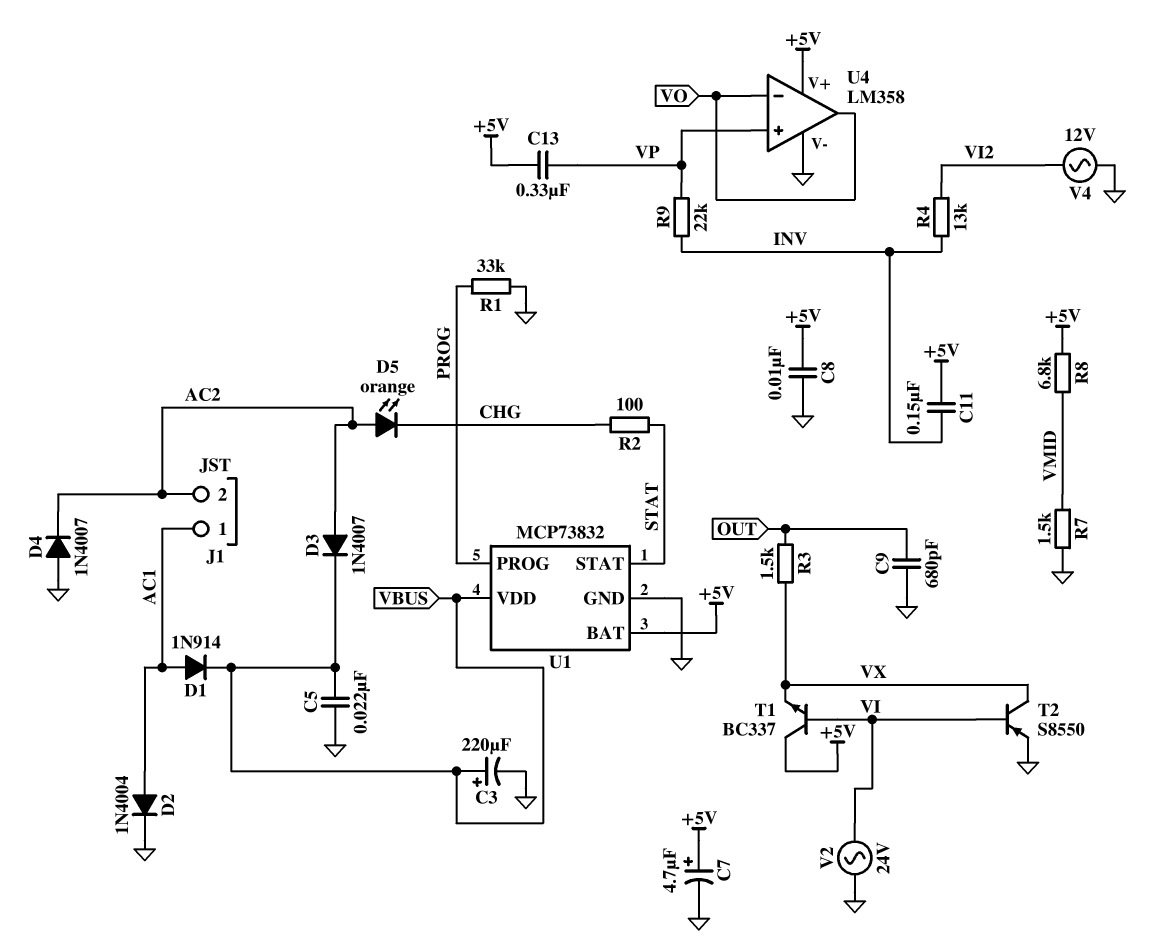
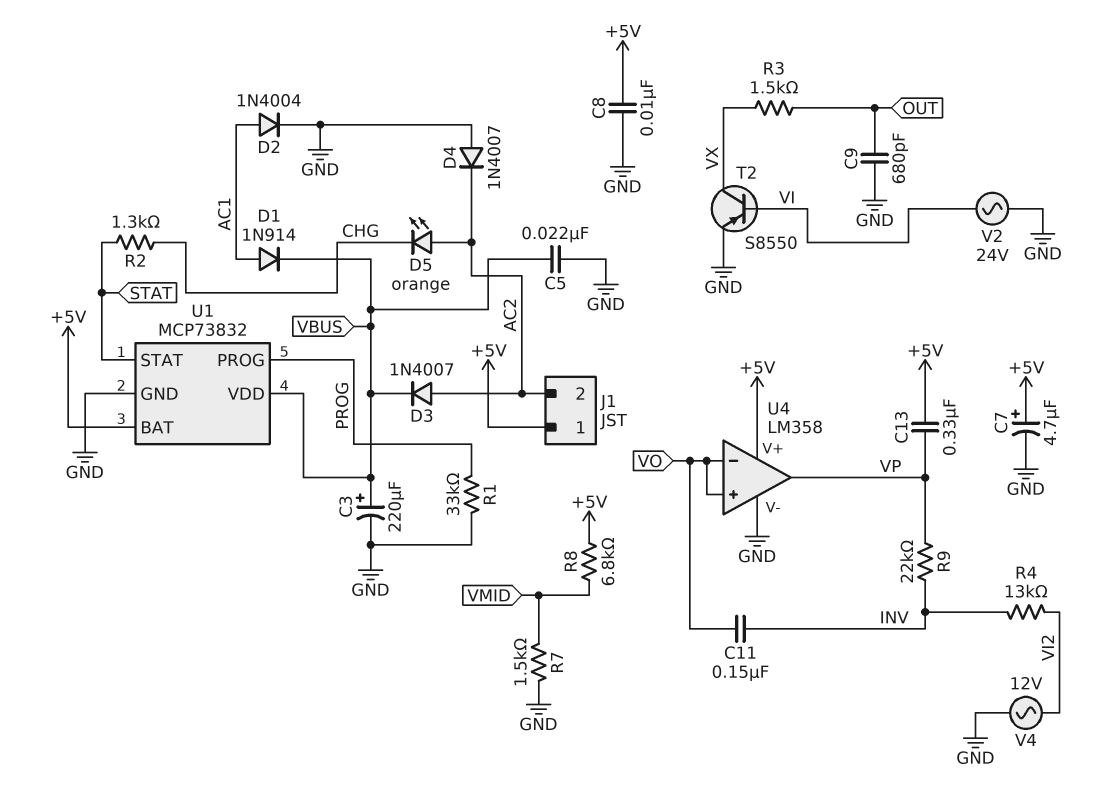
C11: 150nF (+5V, INV) -> 150nF (INV, VO)
J1 pin 1: AC1 -> +5V
R2: 100 (CHG, STAT) -> 1.3k (CHG, STAT)
T1: NPN BC337 (B VI, C +5V, E VX) -> none
U4 pin in+: VP -> VO
U4 pin out: VO -> VP

